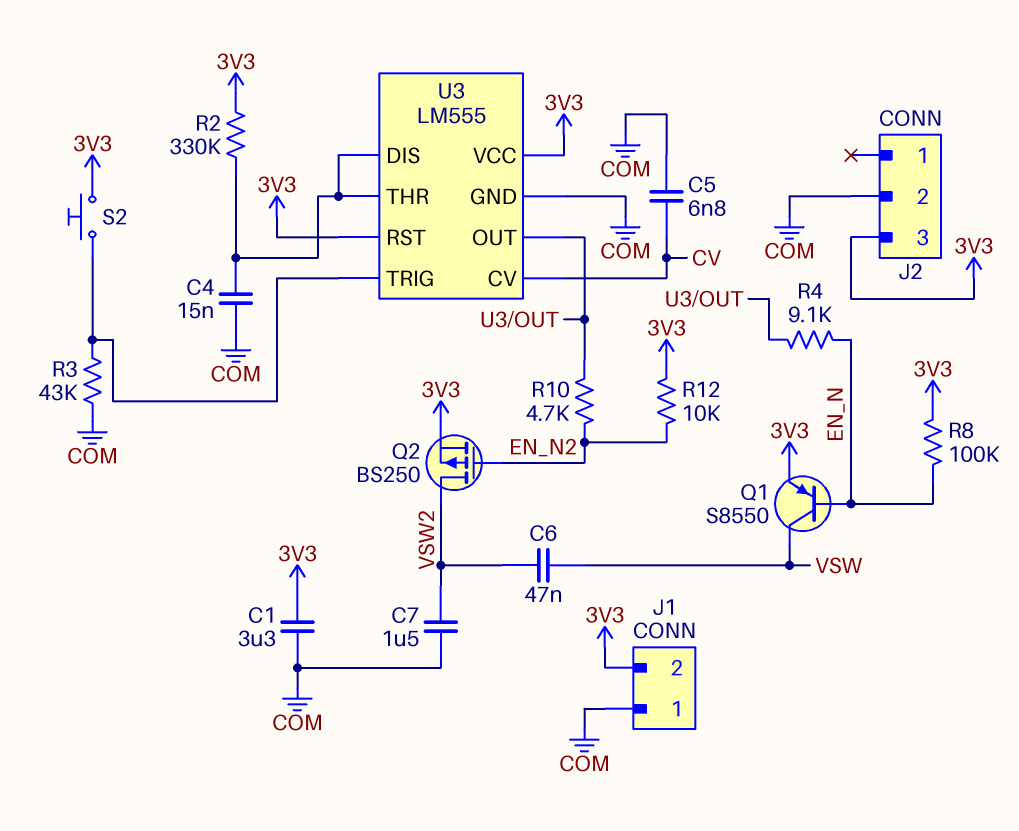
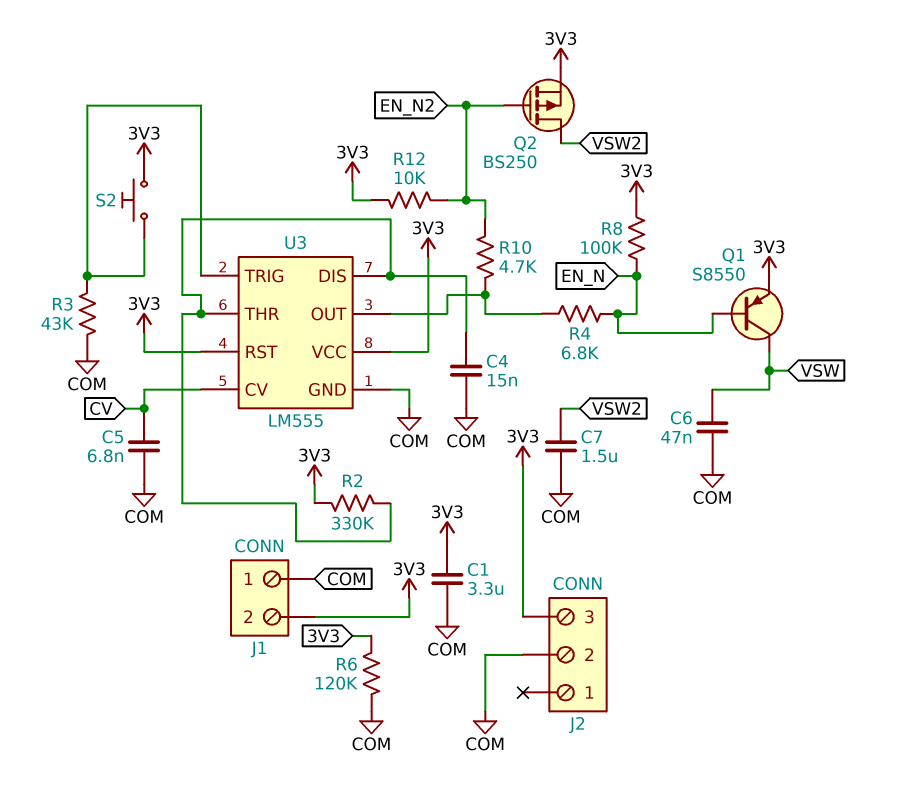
C6: 47nF (VSW, VSW2) -> 47nF (COM, VSW)
R4: 9.1k (EN_N, U3/OUT) -> 6.8k (EN_N, U3/OUT)
R6: none -> 120k (3V3, COM)

